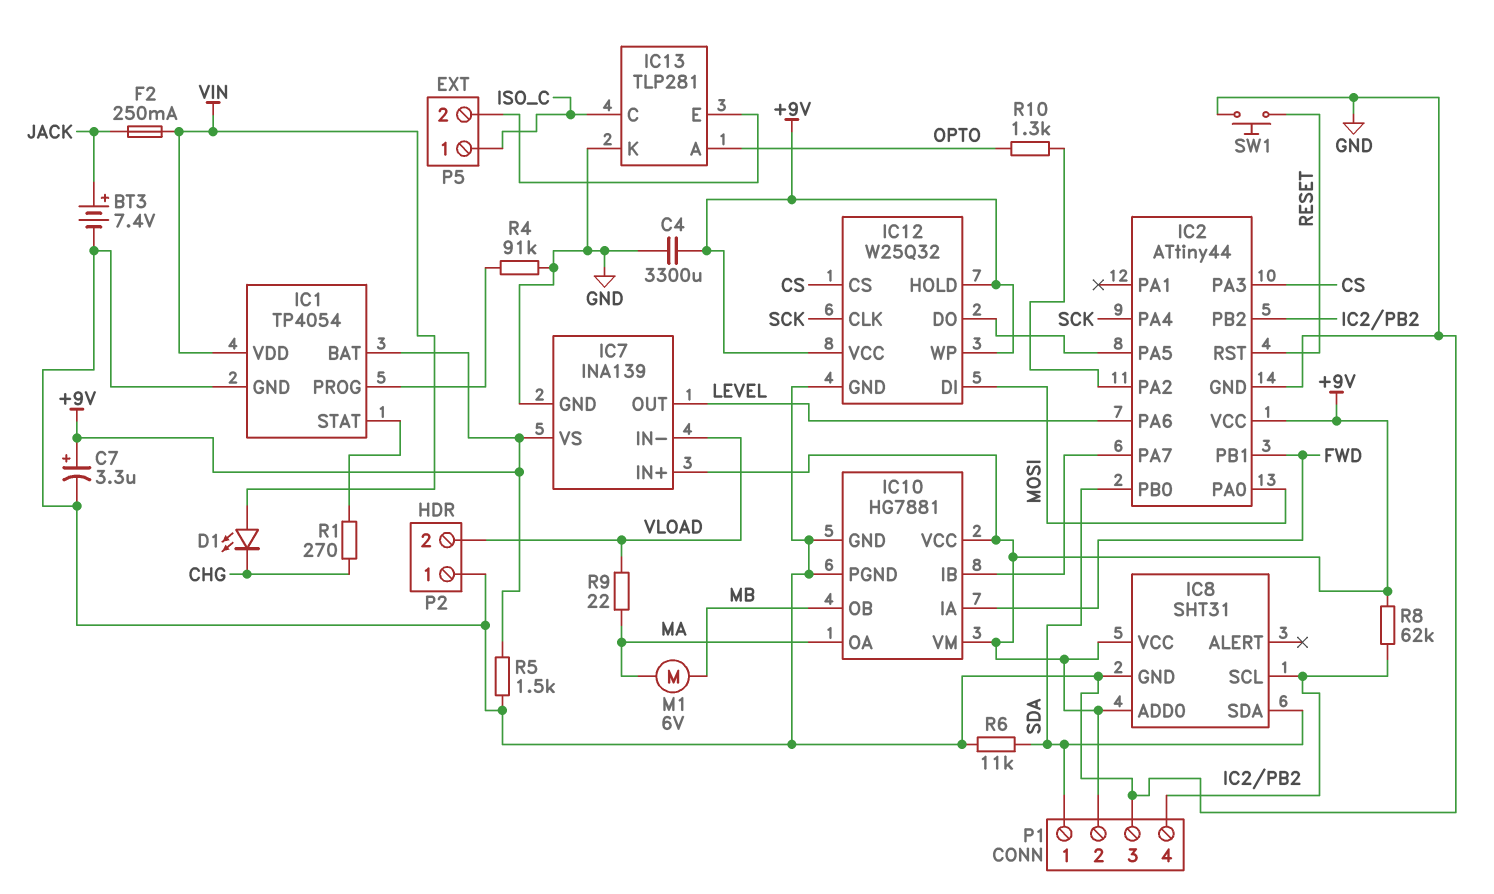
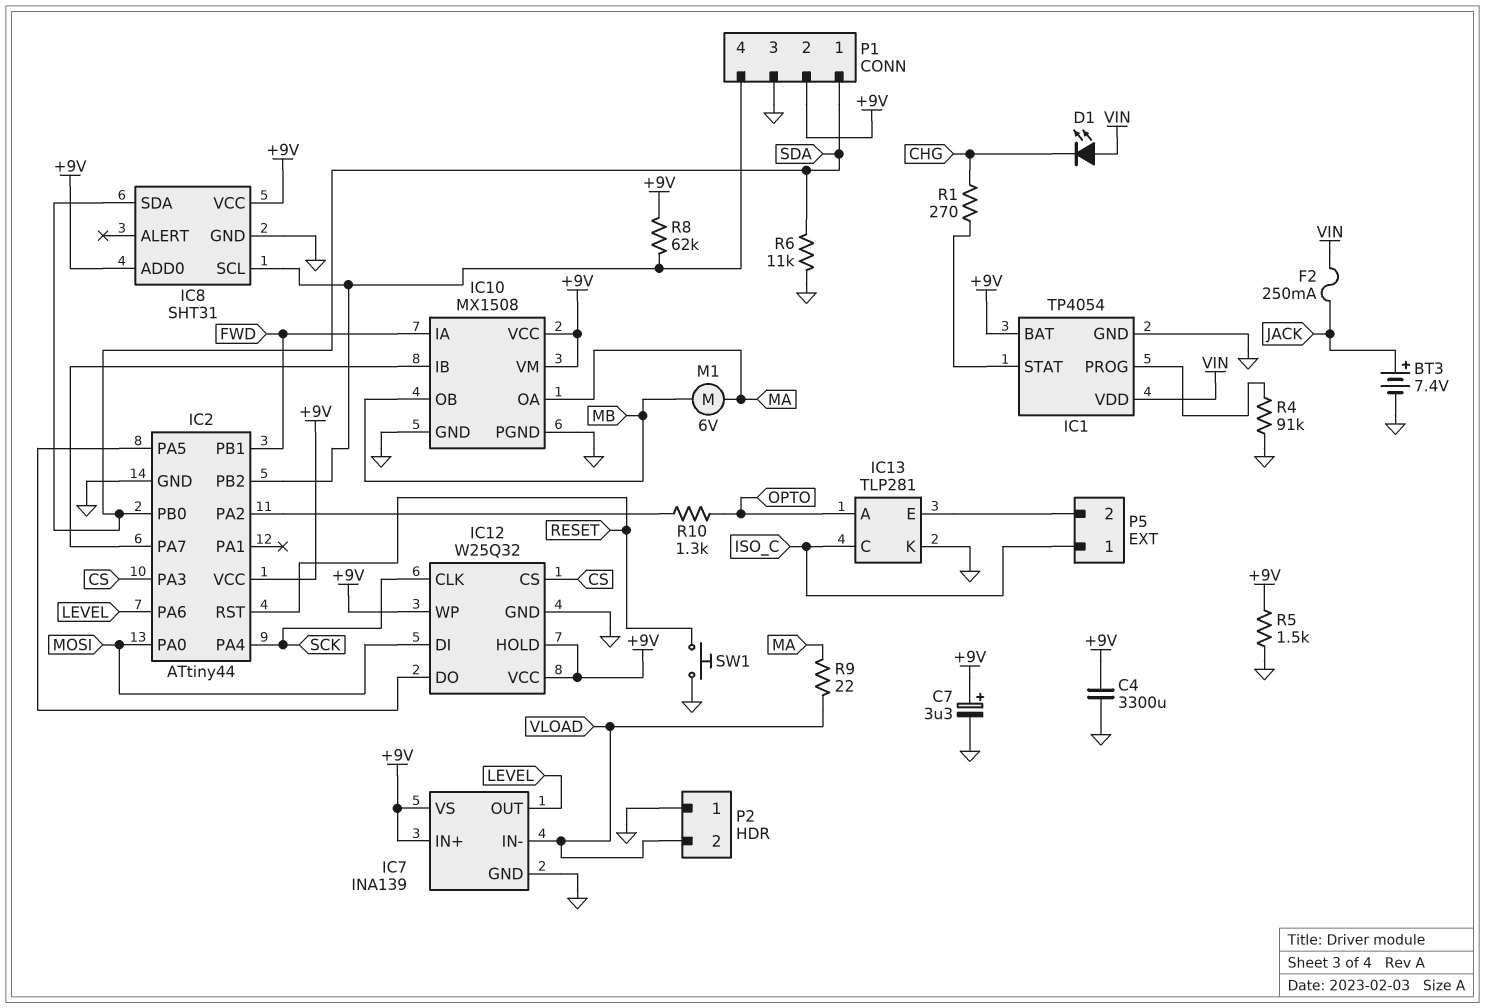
IC10: HG7881 -> MX1508

